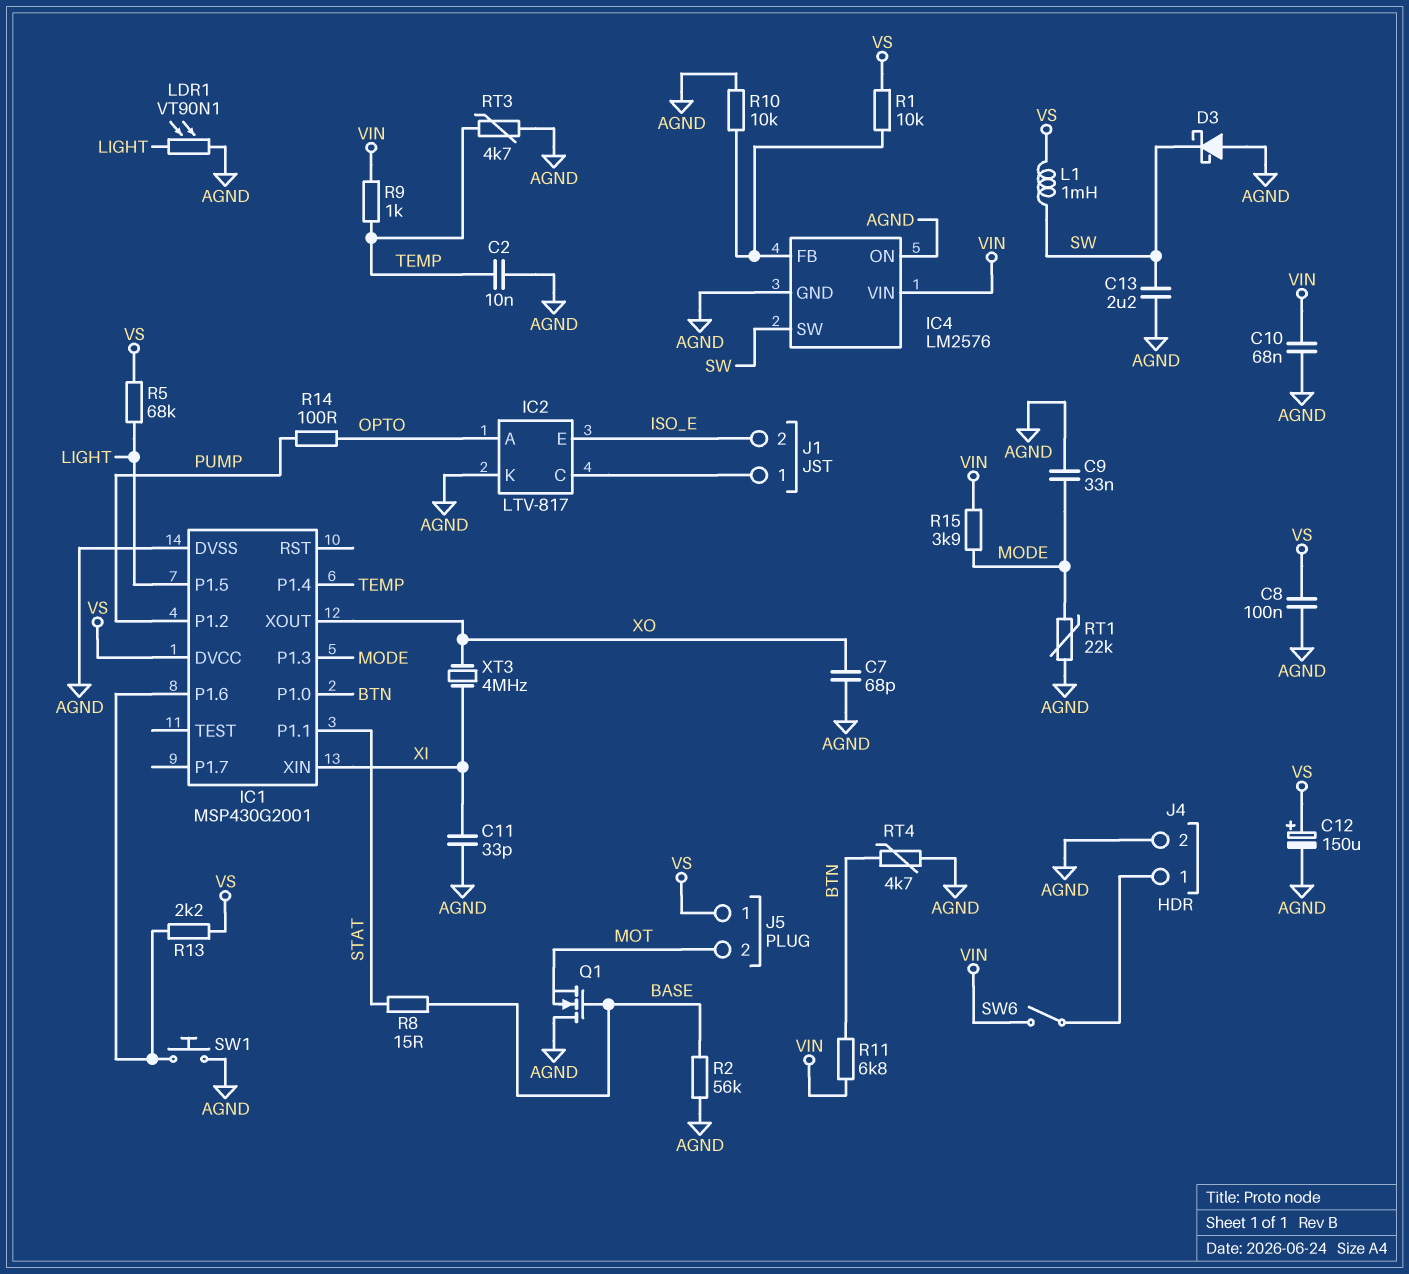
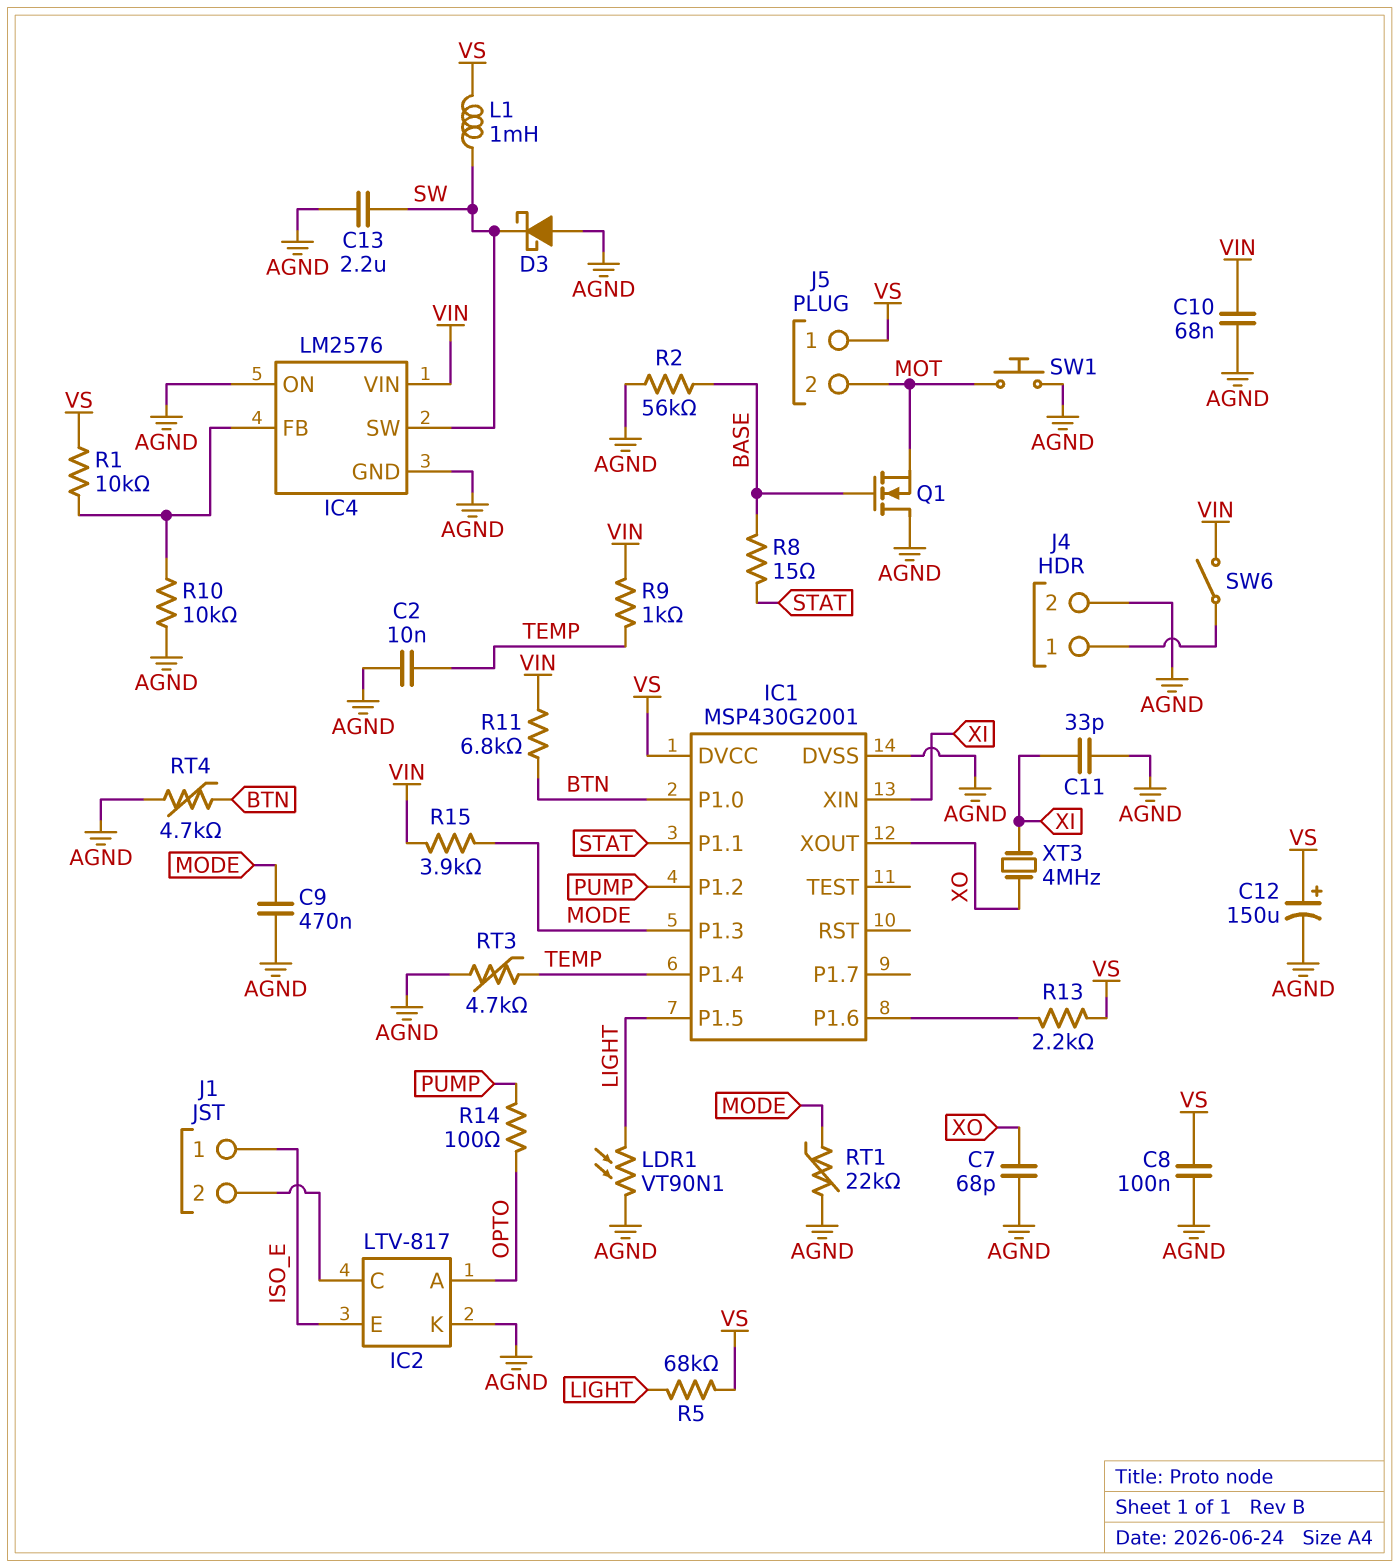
C9: 33nF (AGND, MODE) -> 470nF (AGND, MODE)
J1 pin 1: IC2/C -> ISO_E
J1 pin 2: ISO_E -> IC2/C
SW1: button (AGND, IC1/P1.6) -> button (AGND, MOT)

